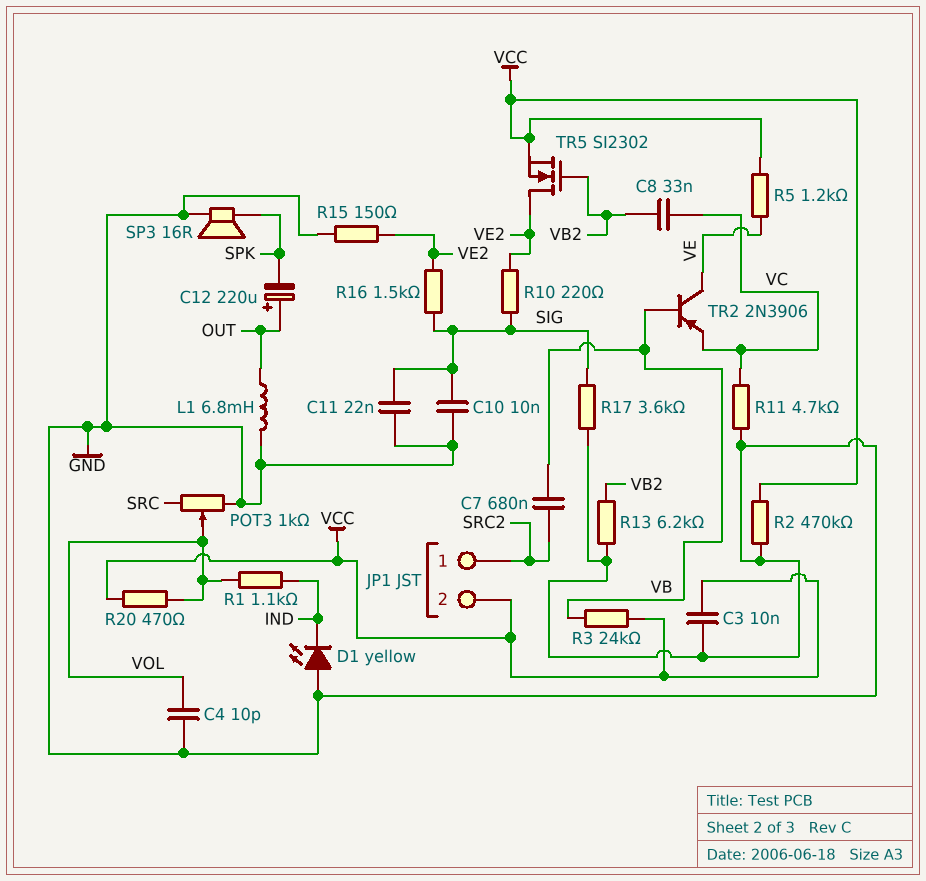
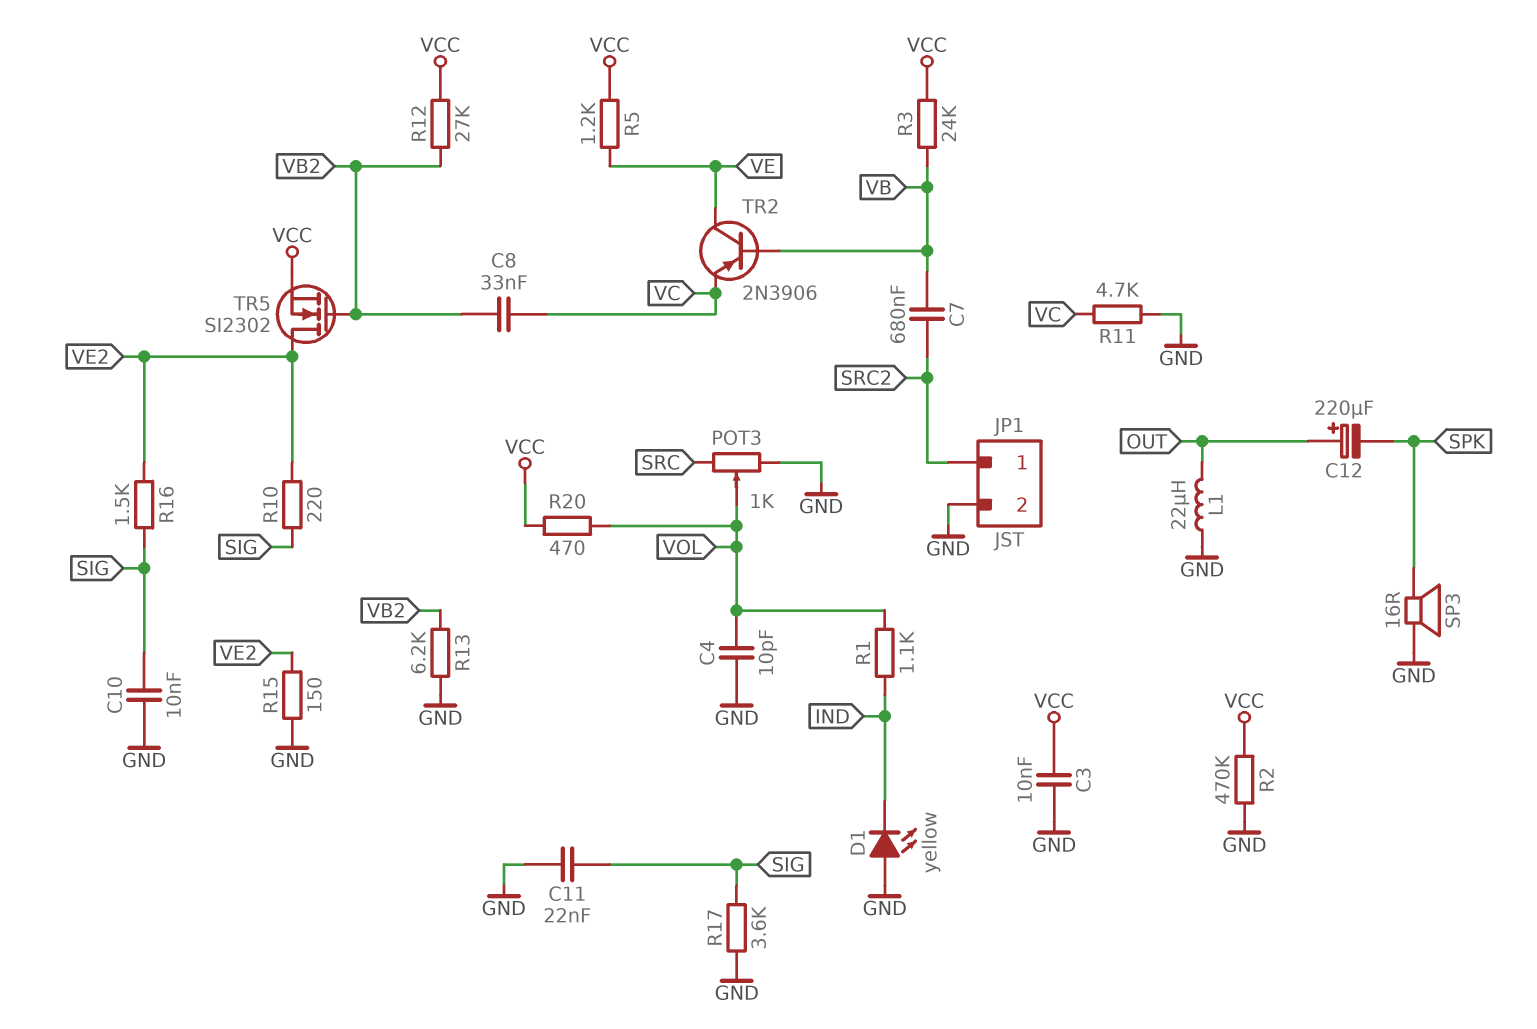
JP1 pin 2: VCC -> GND
L1: 6.8mH (GND, OUT) -> 22uH (GND, OUT)
R12: none -> 27k (VB2, VCC)

